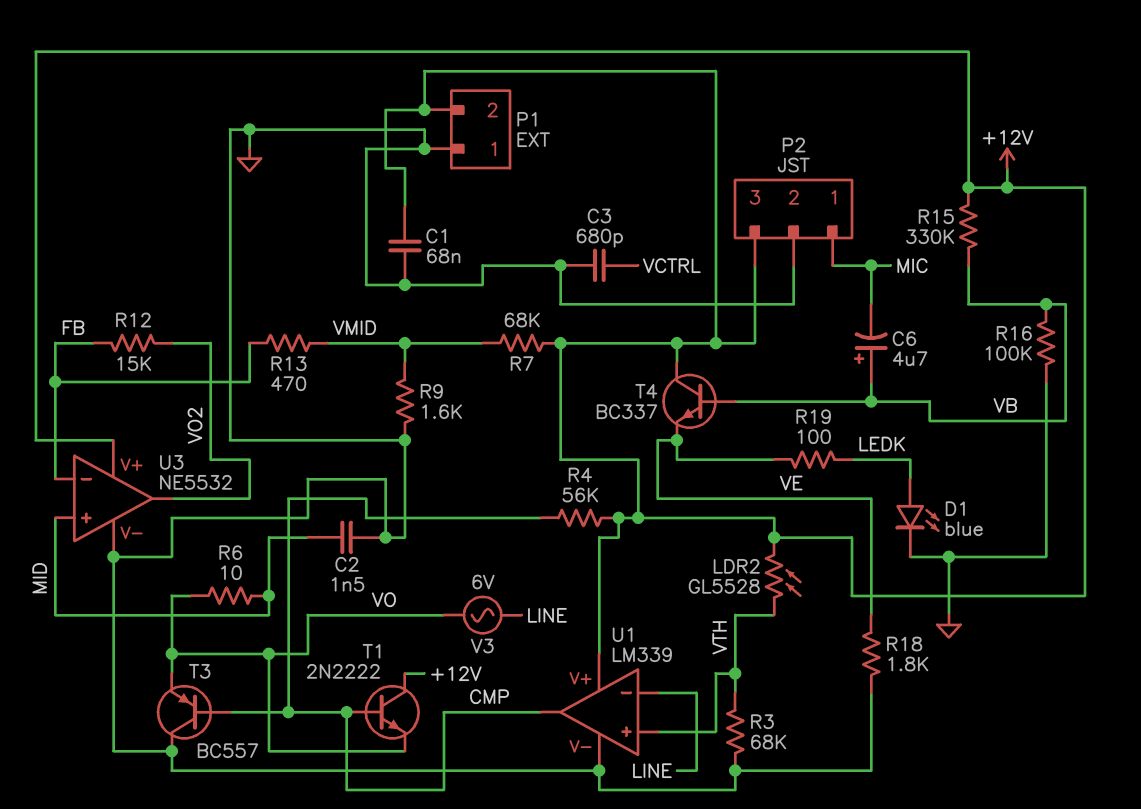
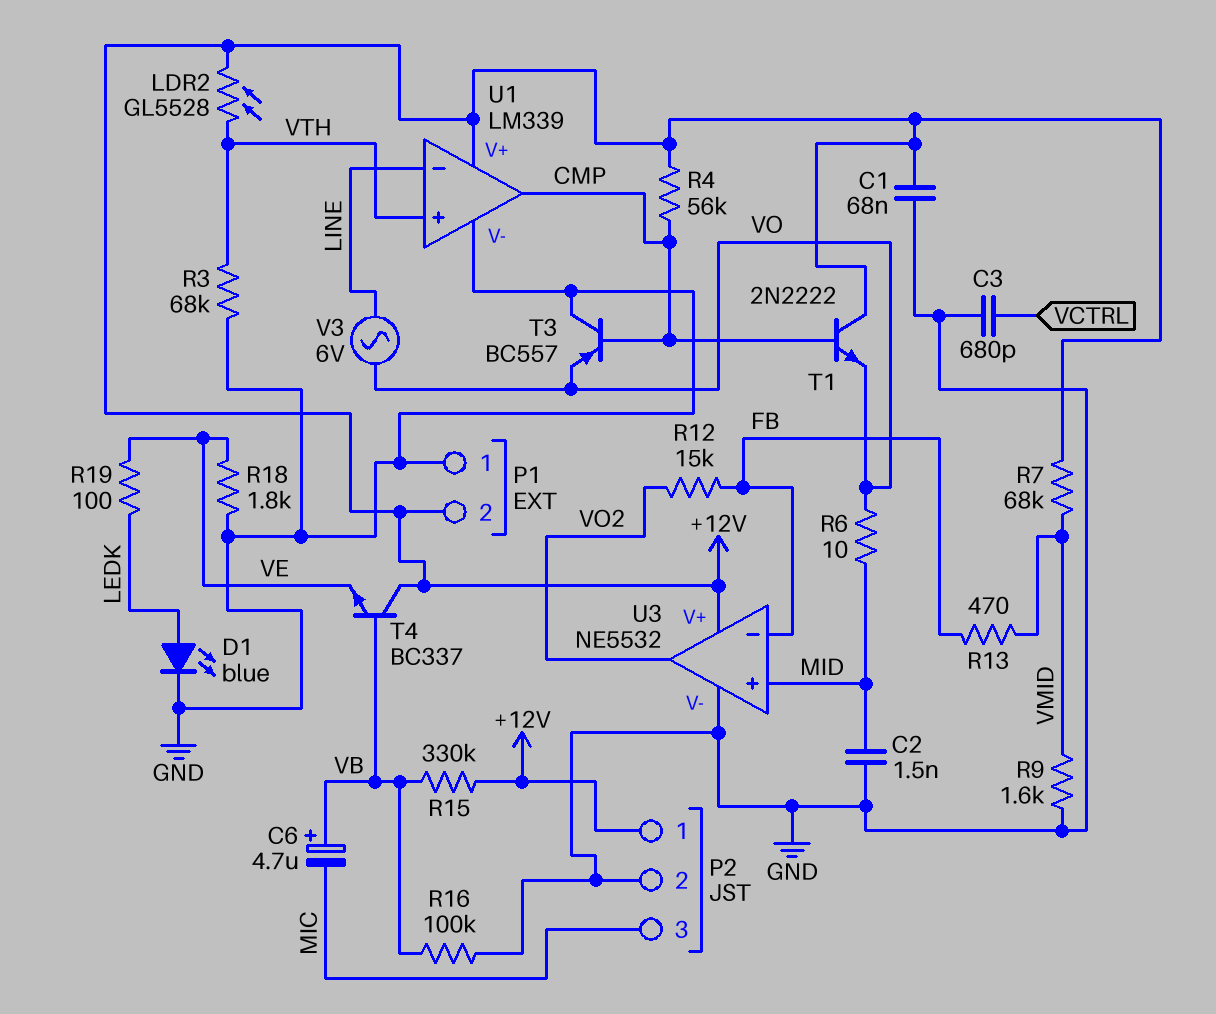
P2 pin 1: MIC -> +12V
P2 pin 3: +12V -> MIC

